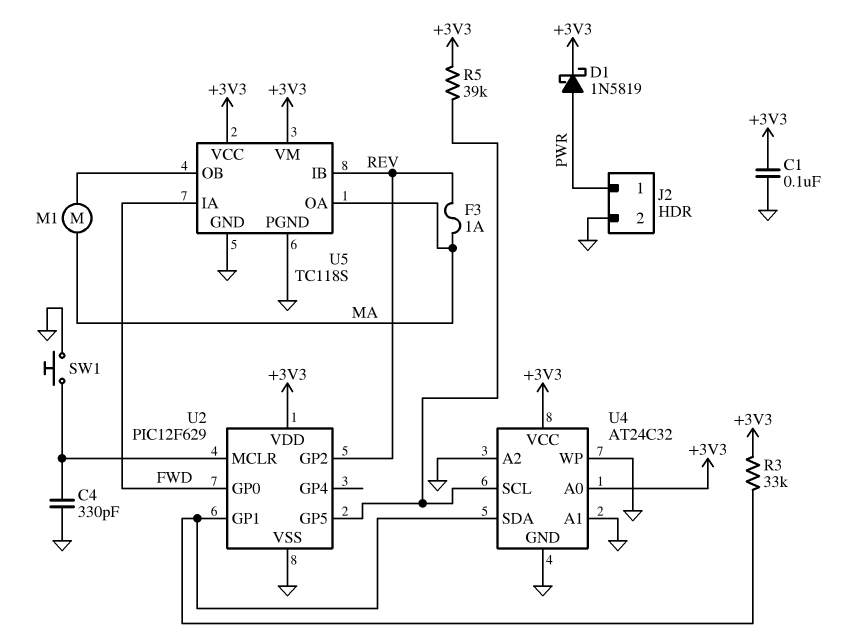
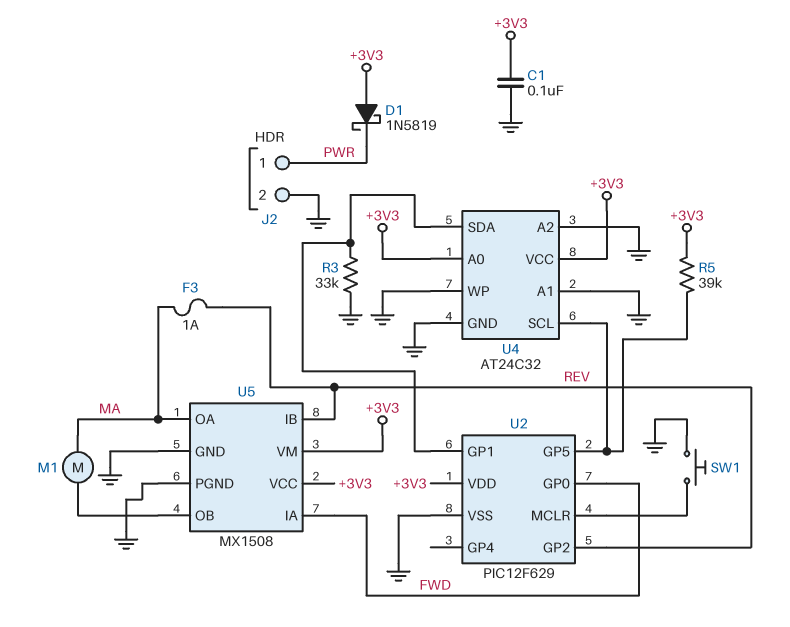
C4: 330pF (GND, U2/MCLR) -> none
D1: schottky 1N5819 (A PWR, K +3V3) -> schottky 1N5819 (A +3V3, K PWR)
R3: 33k (+3V3, U2/GP1) -> 33k (GND, U2/GP1)
U5: TC118S -> MX1508

